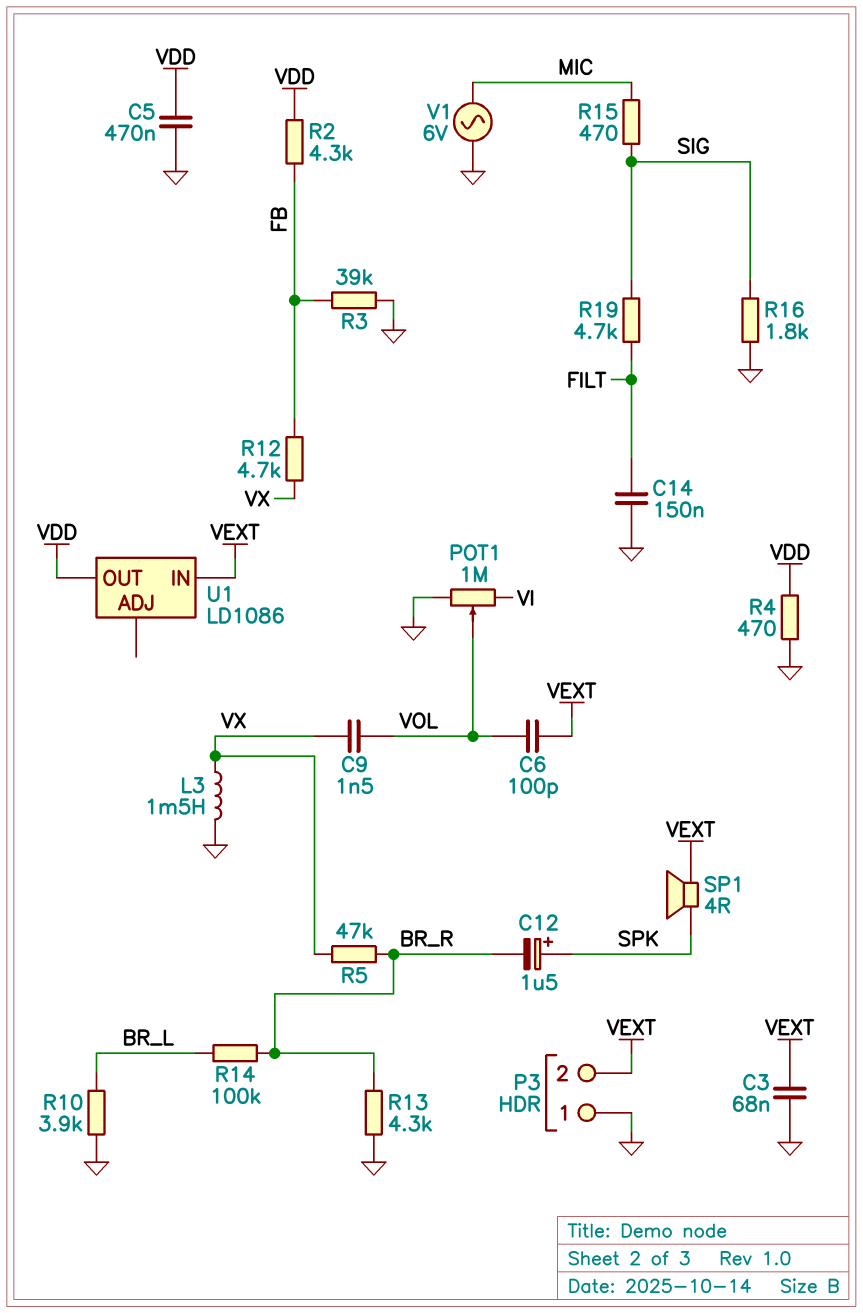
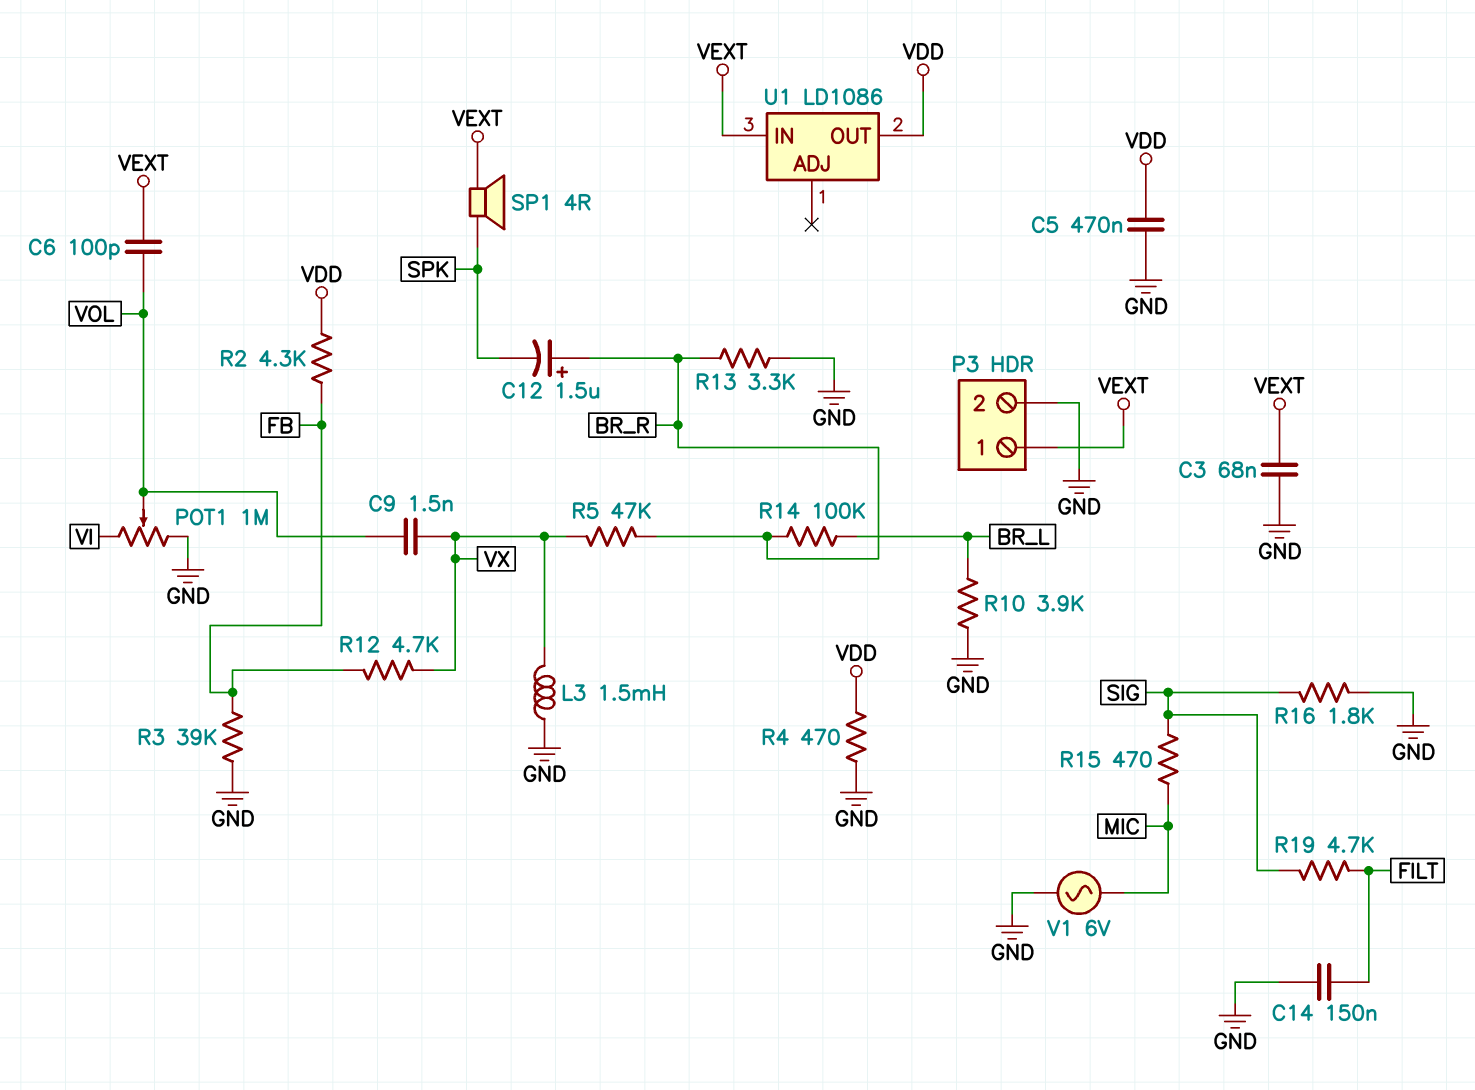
C12: 1.5uF (plus SPK, minus BR_R) -> 1.5uF (plus BR_R, minus SPK)
P3 pin 1: GND -> VEXT
P3 pin 2: VEXT -> GND
R13: 4.3k (BR_R, GND) -> 3.3k (BR_R, GND)

